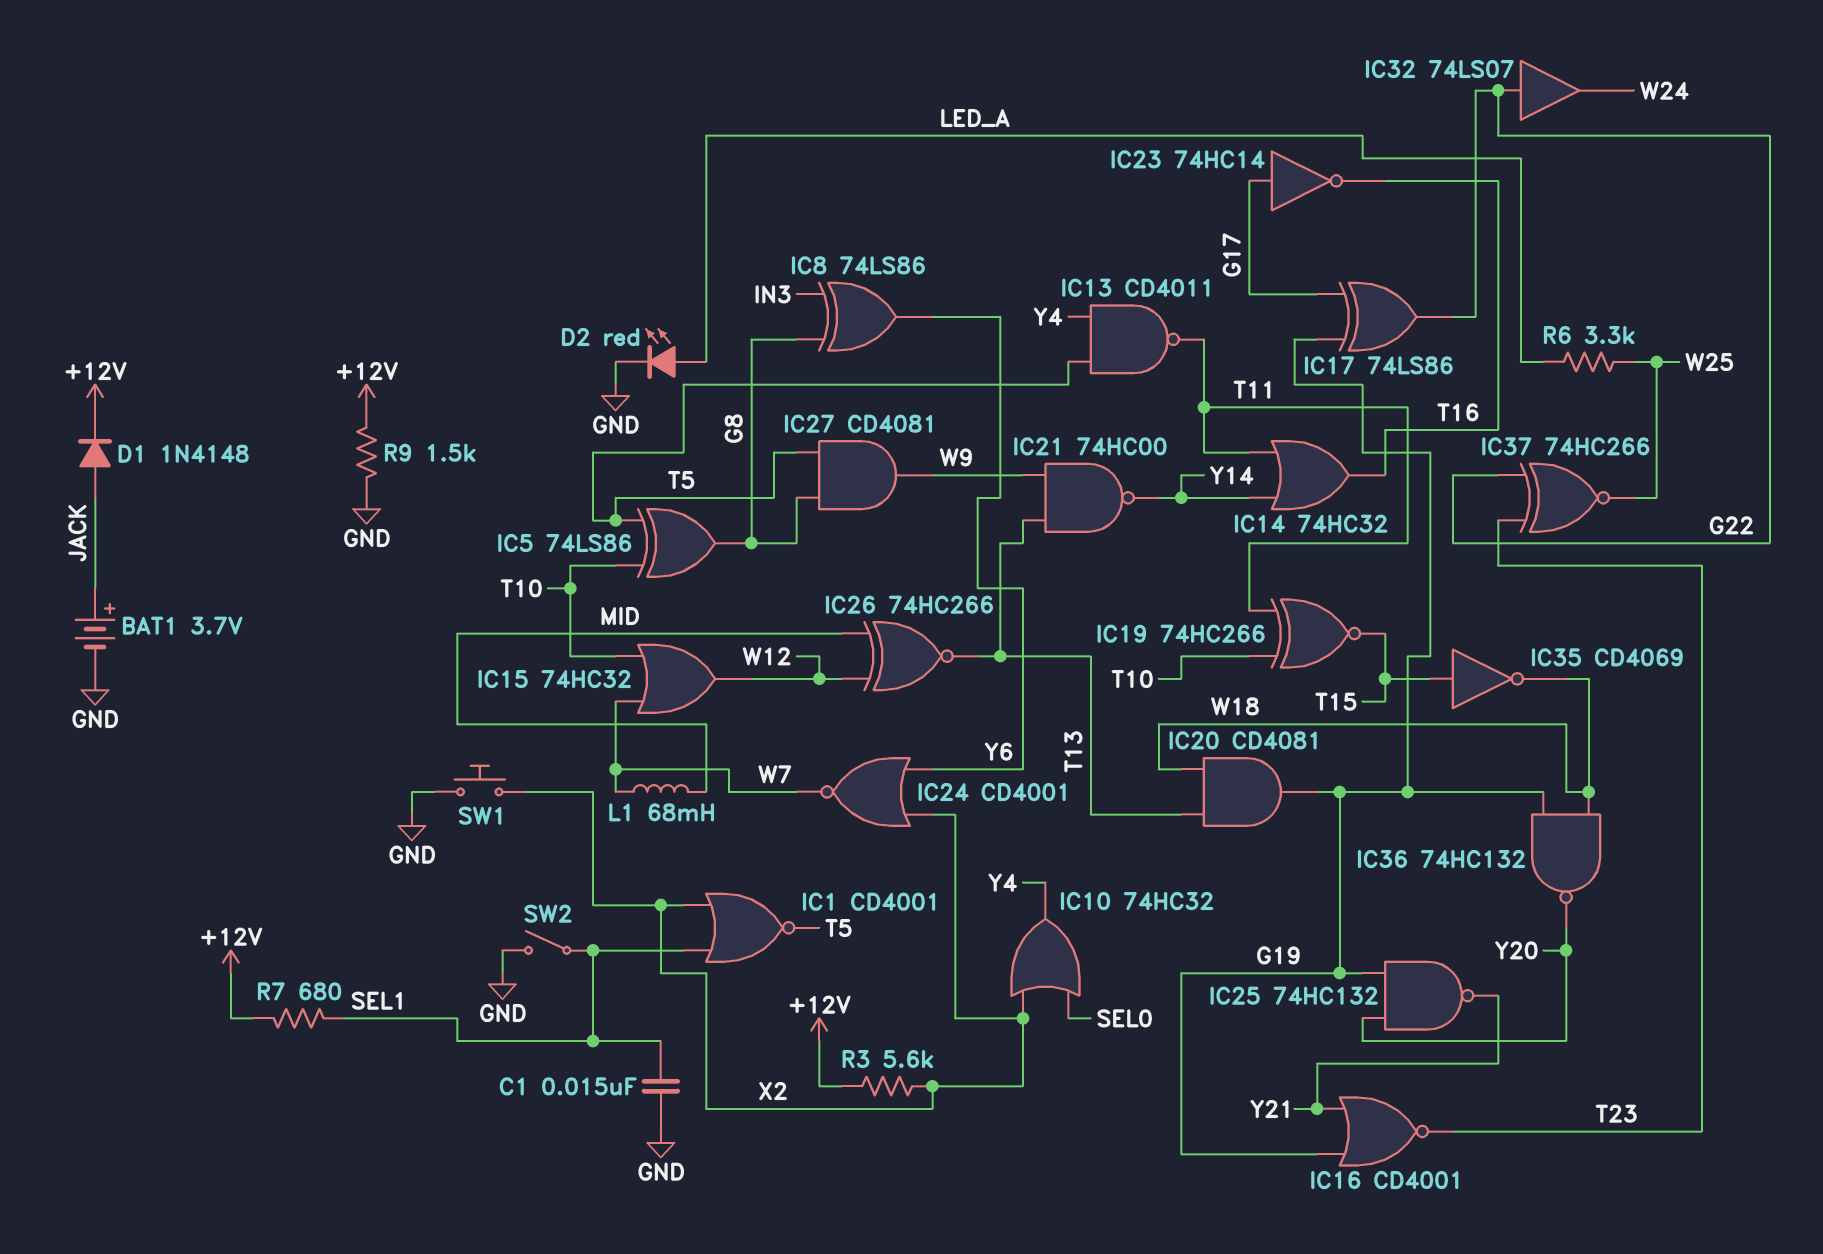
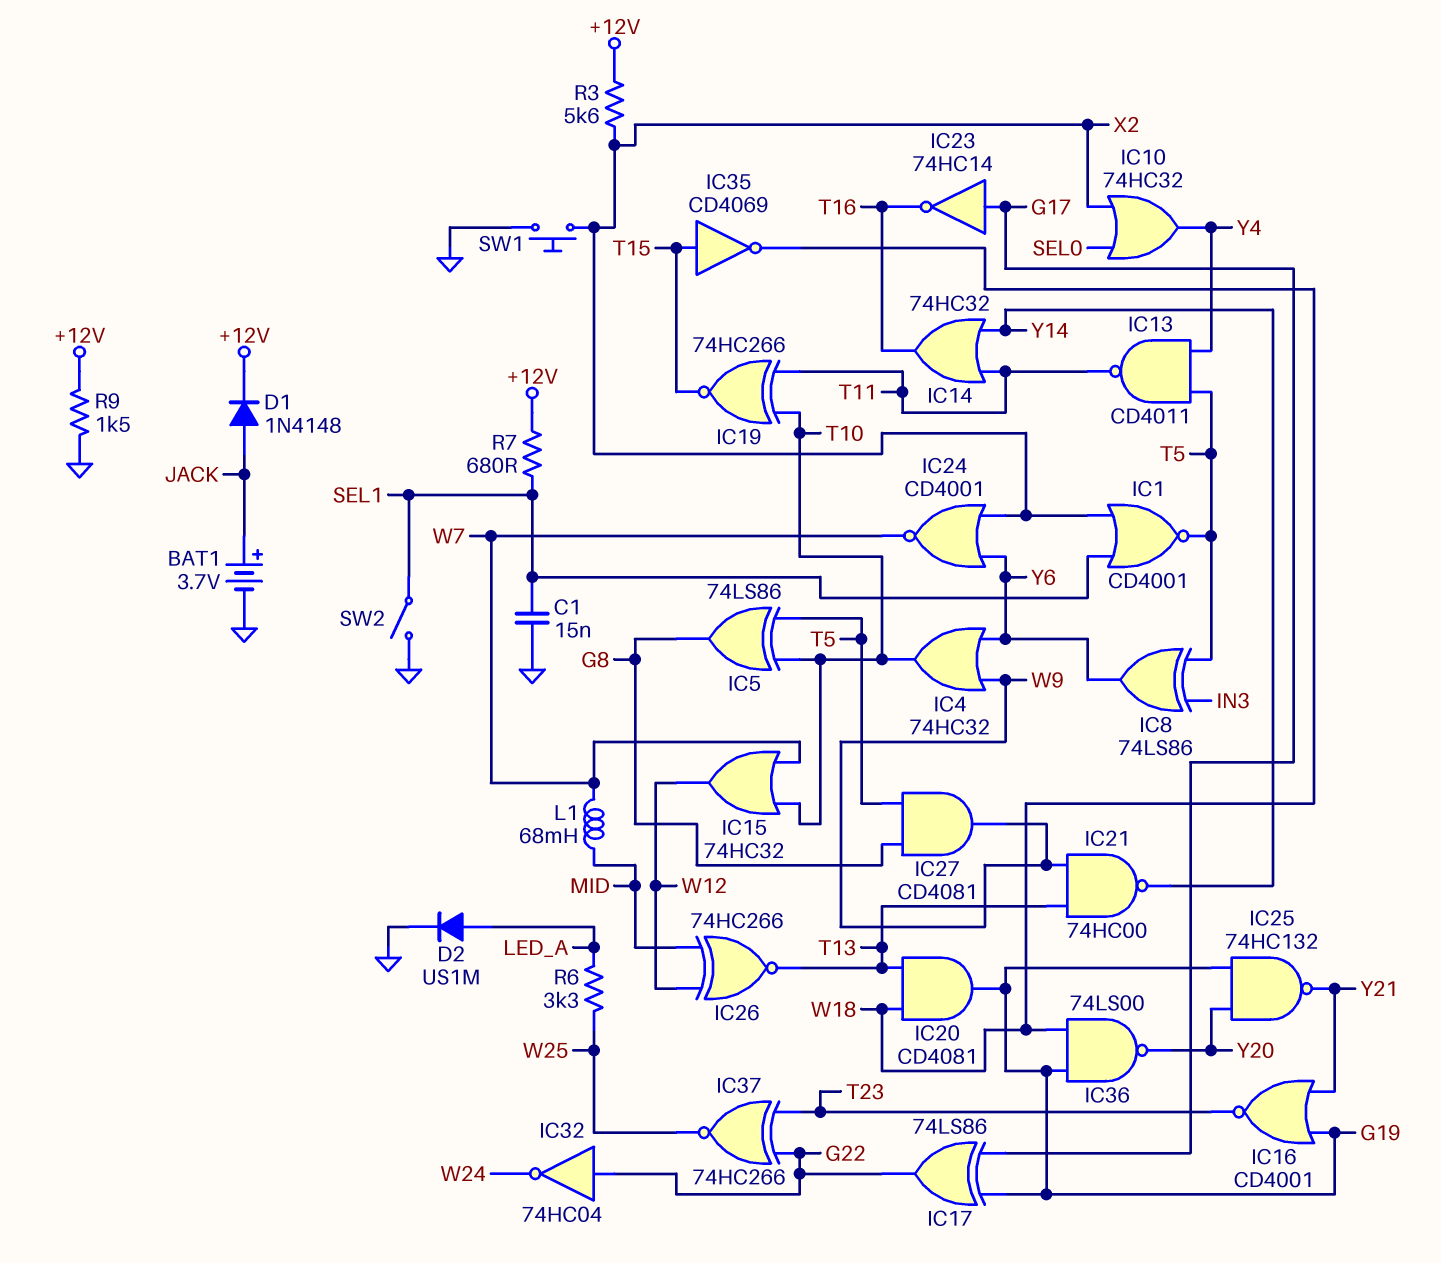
D2: LED red (A LED_A, K GND) -> diode US1M (A LED_A, K GND)
IC4: none -> OR 74HC32 (in W9, in Y6, out T10)
IC8: XOR 74LS86 (in G8, in IN3, out Y6) -> XOR 74LS86 (in IN3, in T5, out Y6)
IC32: buffer 74LS07 (in G22, out W24) -> NOT 74HC04 (in G22, out W24)
IC36: NAND 74HC132 (in G19, in W18, out Y20) -> NAND 74LS00 (in G19, in W18, out Y20)

